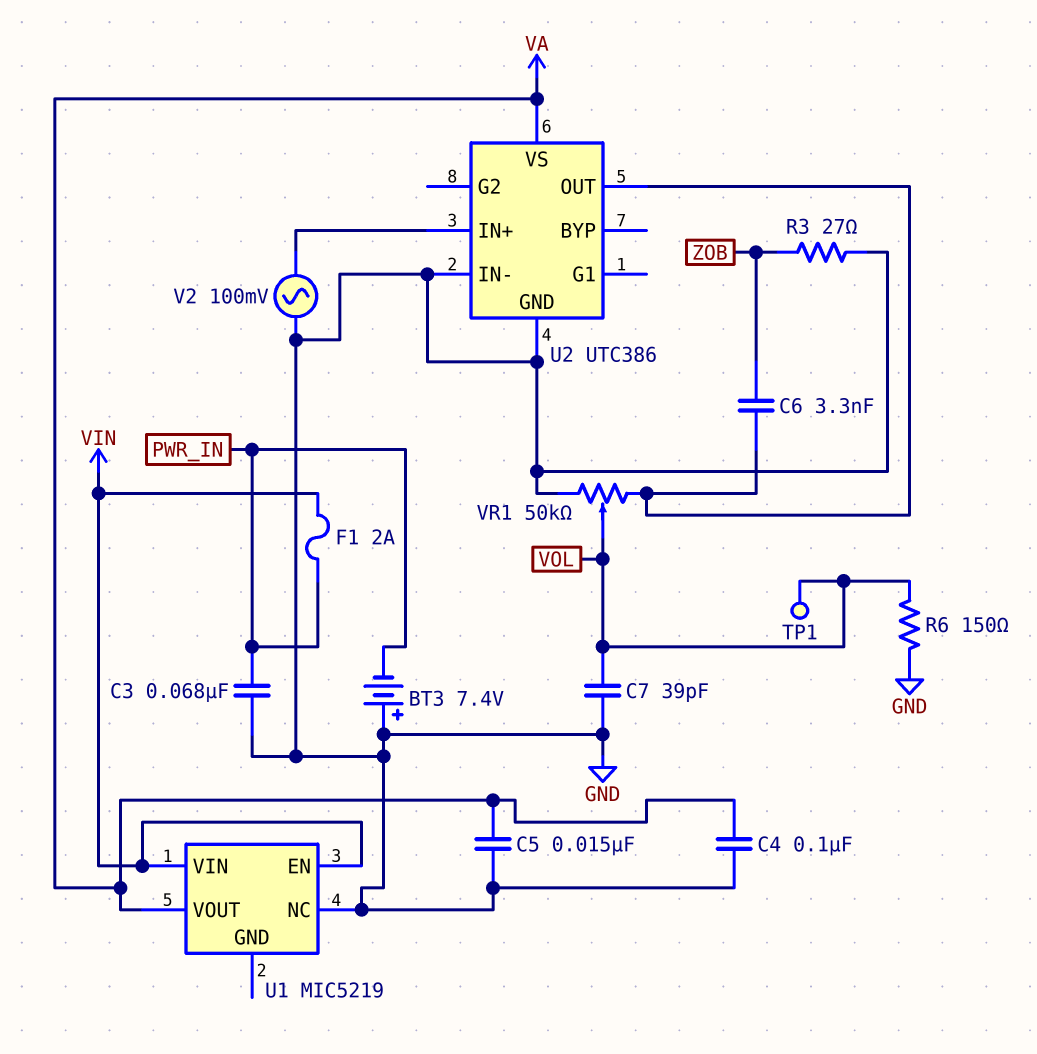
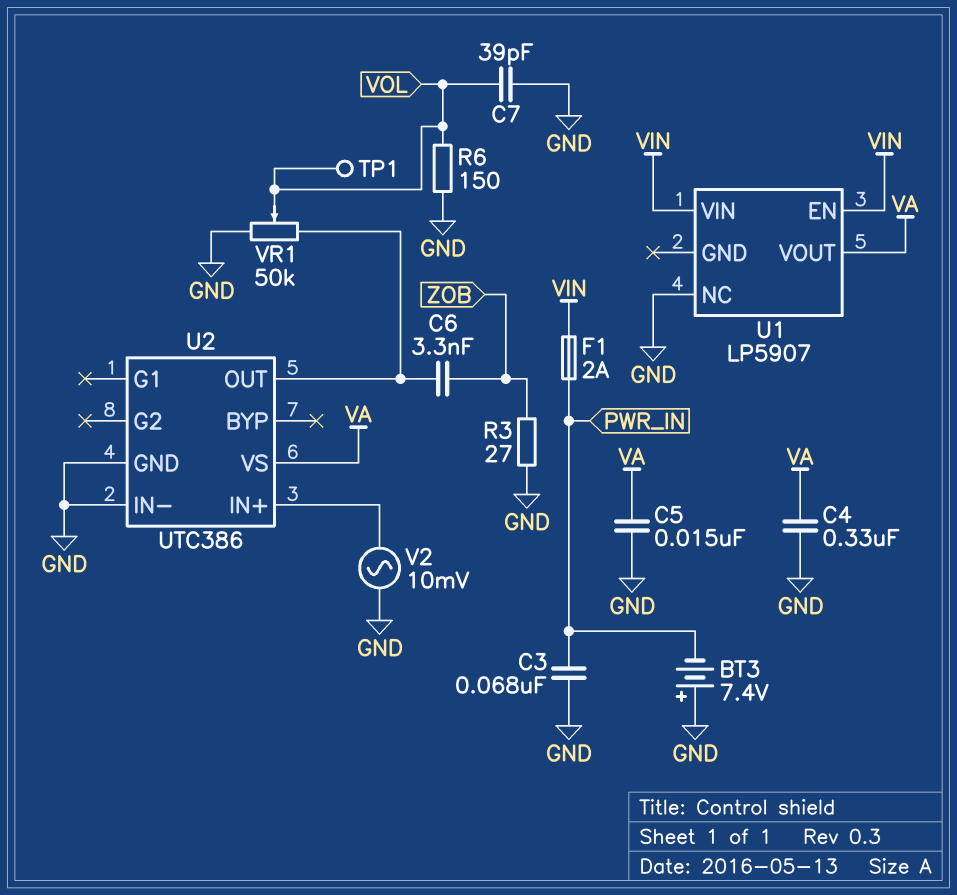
C4: 100nF (GND, VA) -> 330nF (GND, VA)
U1: MIC5219 -> LP5907
V2: AC 100mV (GND, U2/IN+) -> AC 10mV (GND, U2/IN+)

